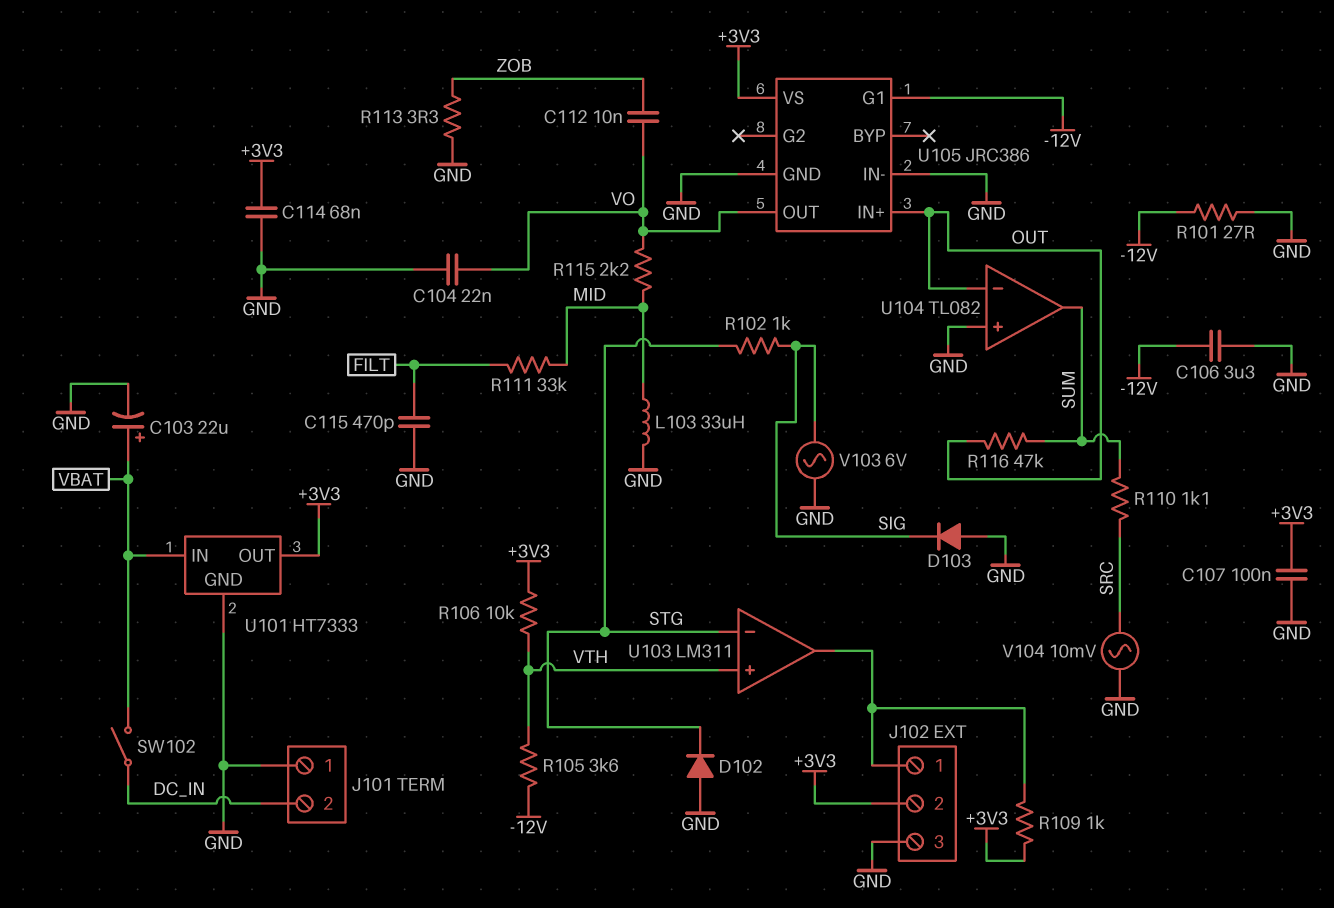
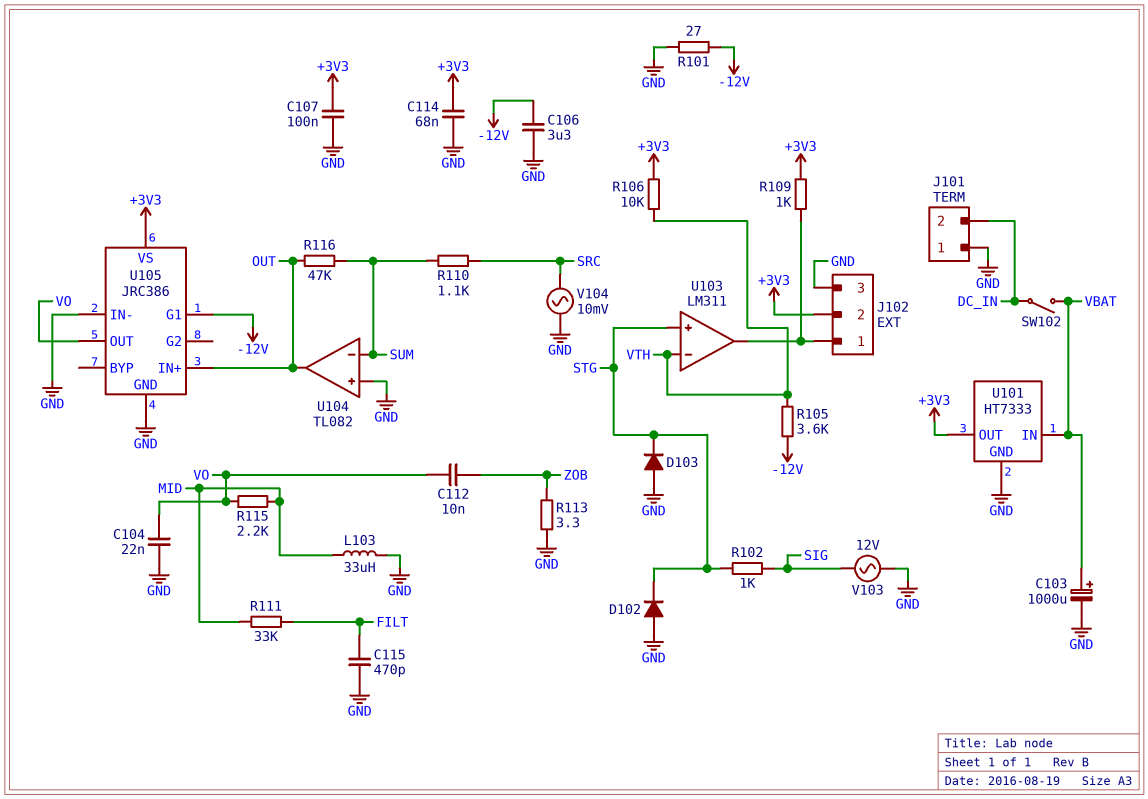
C103: 22uF (plus VBAT, minus GND) -> 1000uF (plus VBAT, minus GND)
D103: diode (A GND, K SIG) -> diode (A GND, K STG)
U103 pin in+: VTH -> STG
U103 pin in-: STG -> VTH
U104 pin in-: OUT -> SUM
U104 pin out: SUM -> OUT
V103: AC 6V (GND, SIG) -> AC 12V (GND, SIG)

